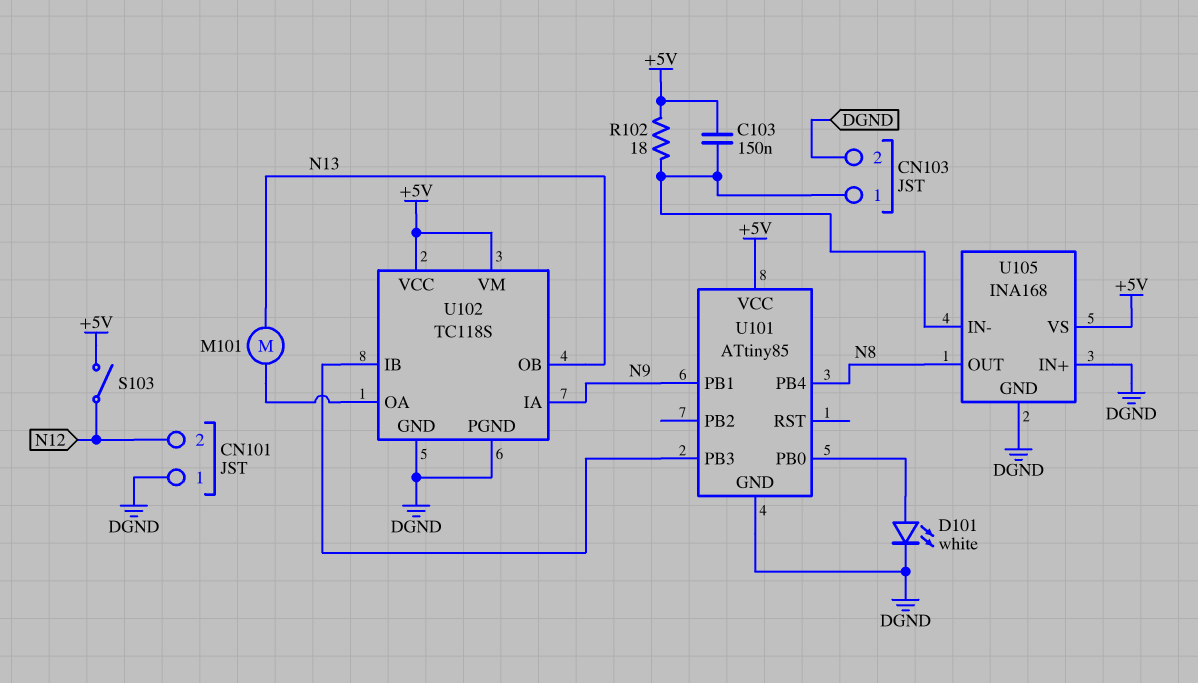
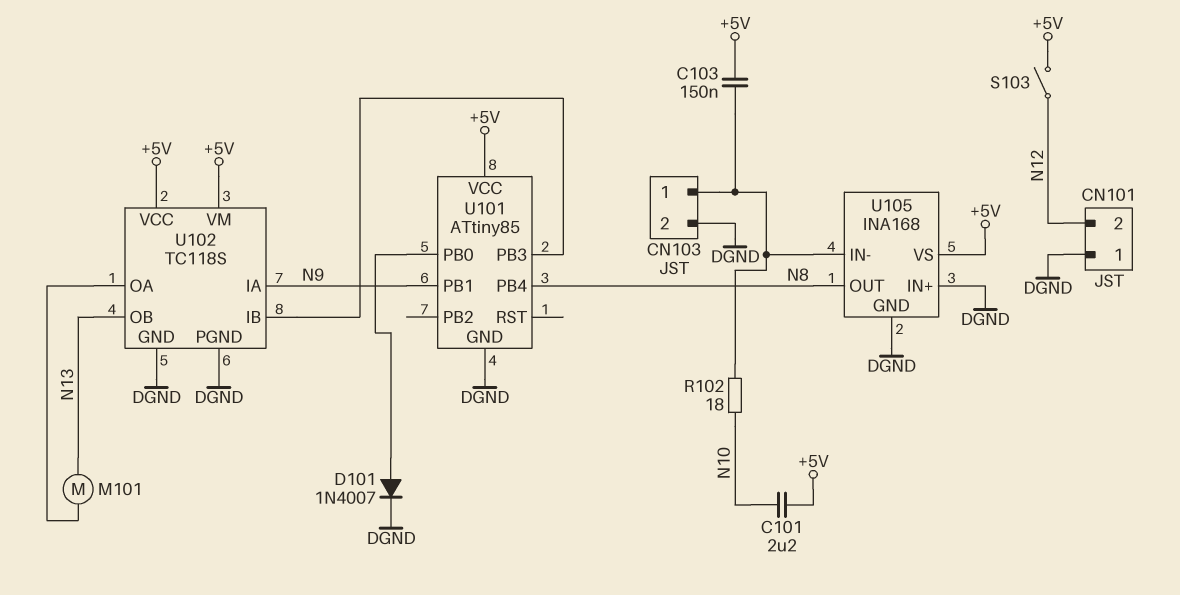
C101: none -> 2.2uF (+5V, N10)
D101: LED white (A U101/PB0, K DGND) -> diode 1N4007 (A U101/PB0, K DGND)
R102: 18 (+5V, CN103/1) -> 18 (CN103/1, N10)

